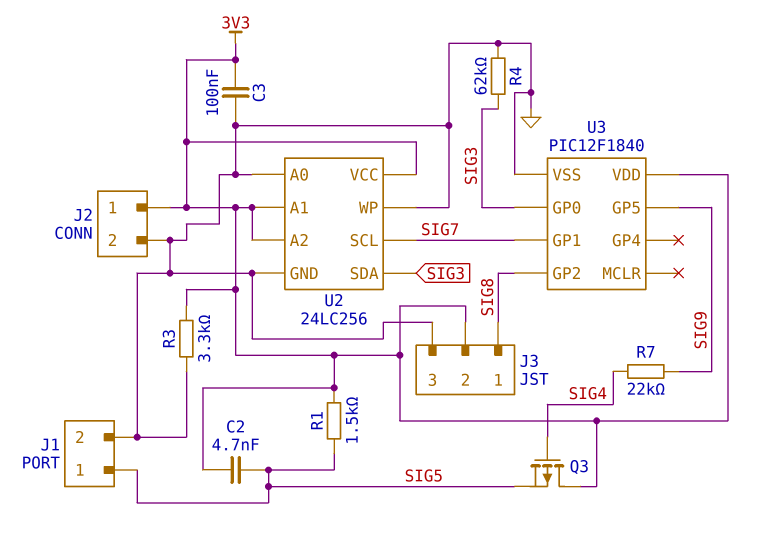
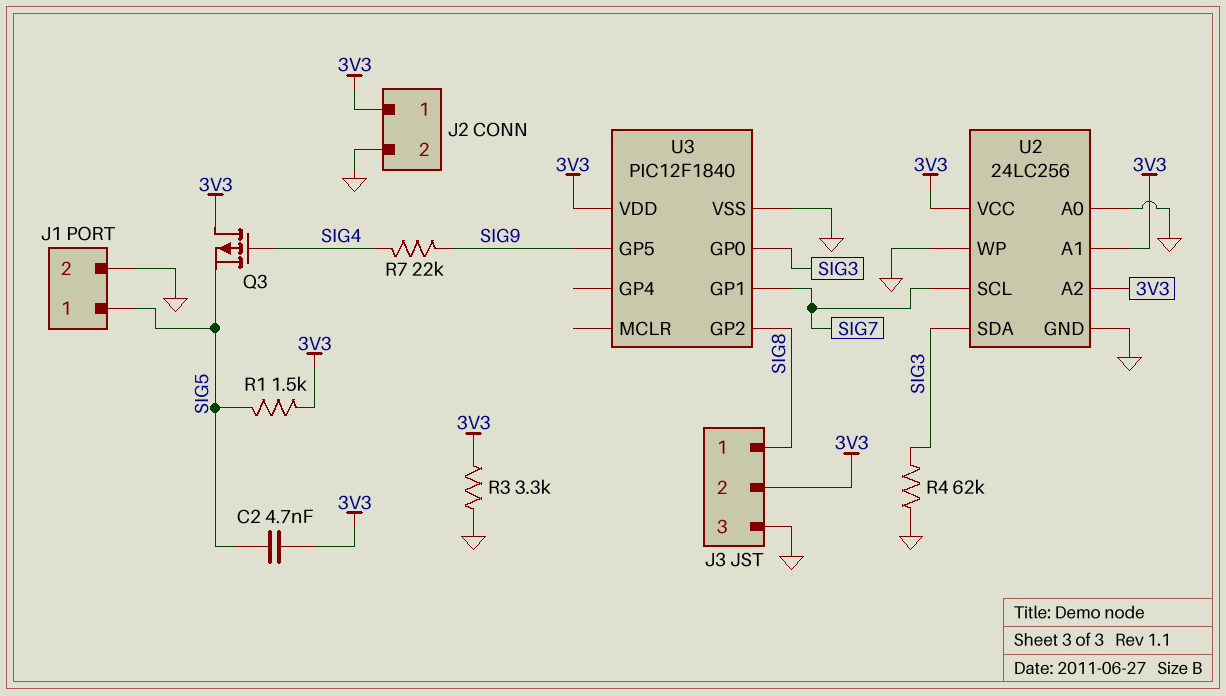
C3: 100nF (3V3, GND) -> none

